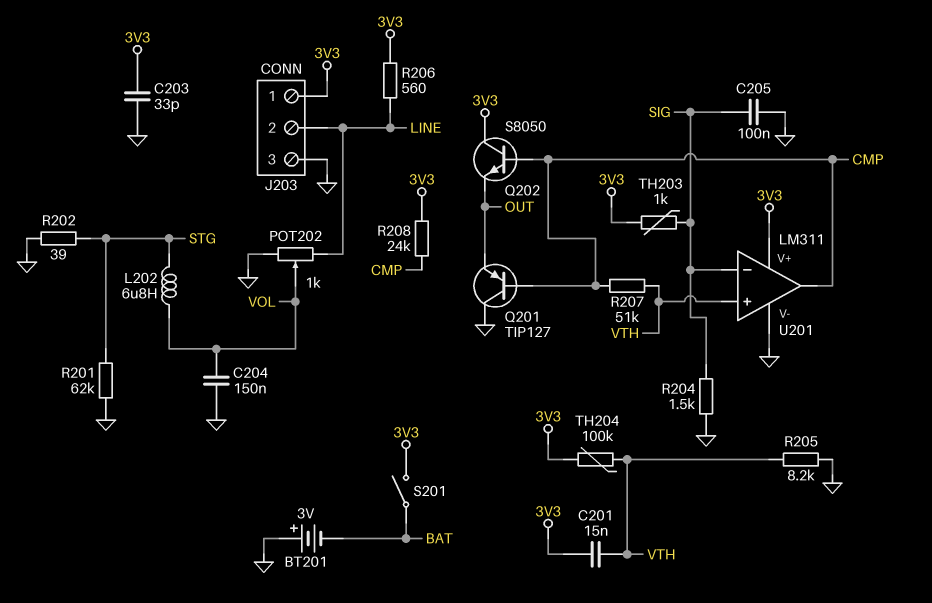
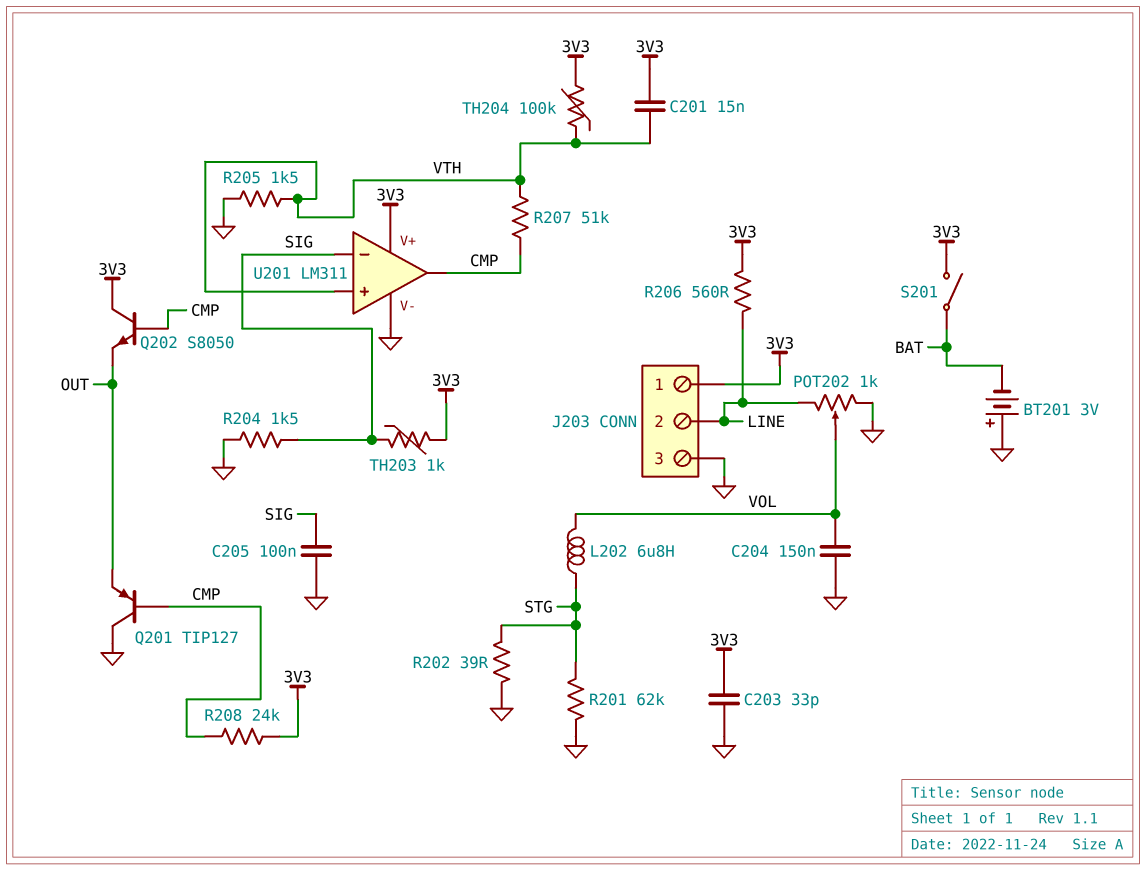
R205: 8.2k (GND, VTH) -> 1.5k (GND, VTH)

